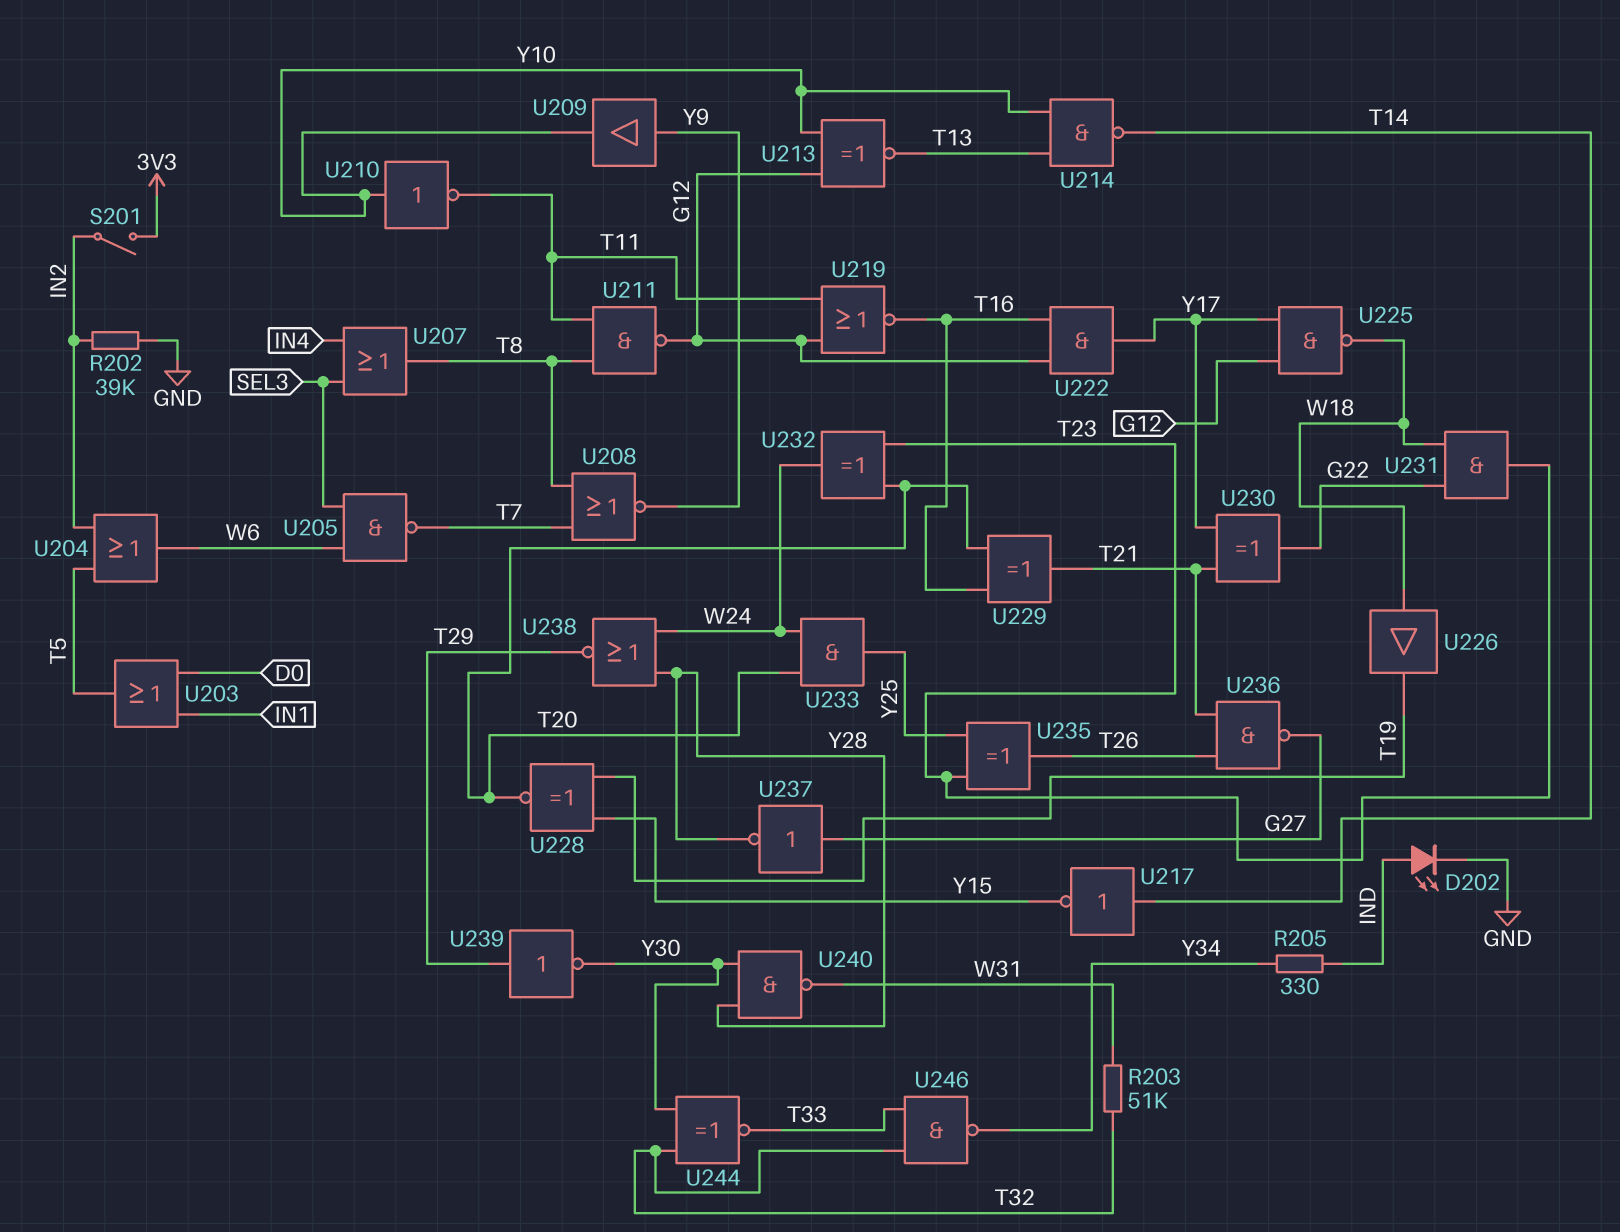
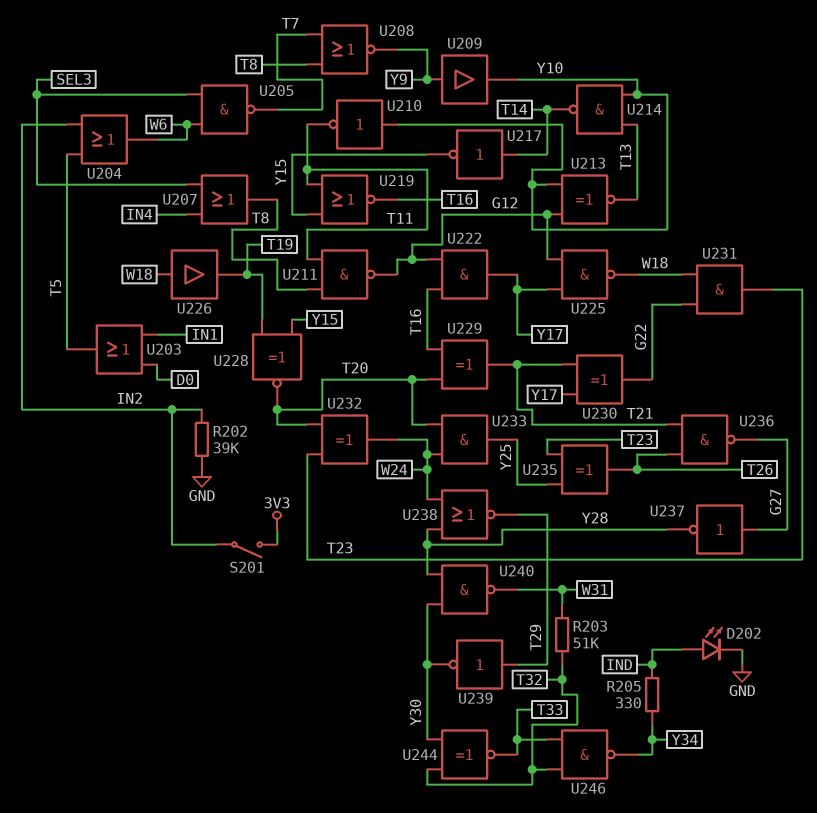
U219: NOR (in G12, in T11, out T16) -> NOR (in T11, in Y15, out T16)

